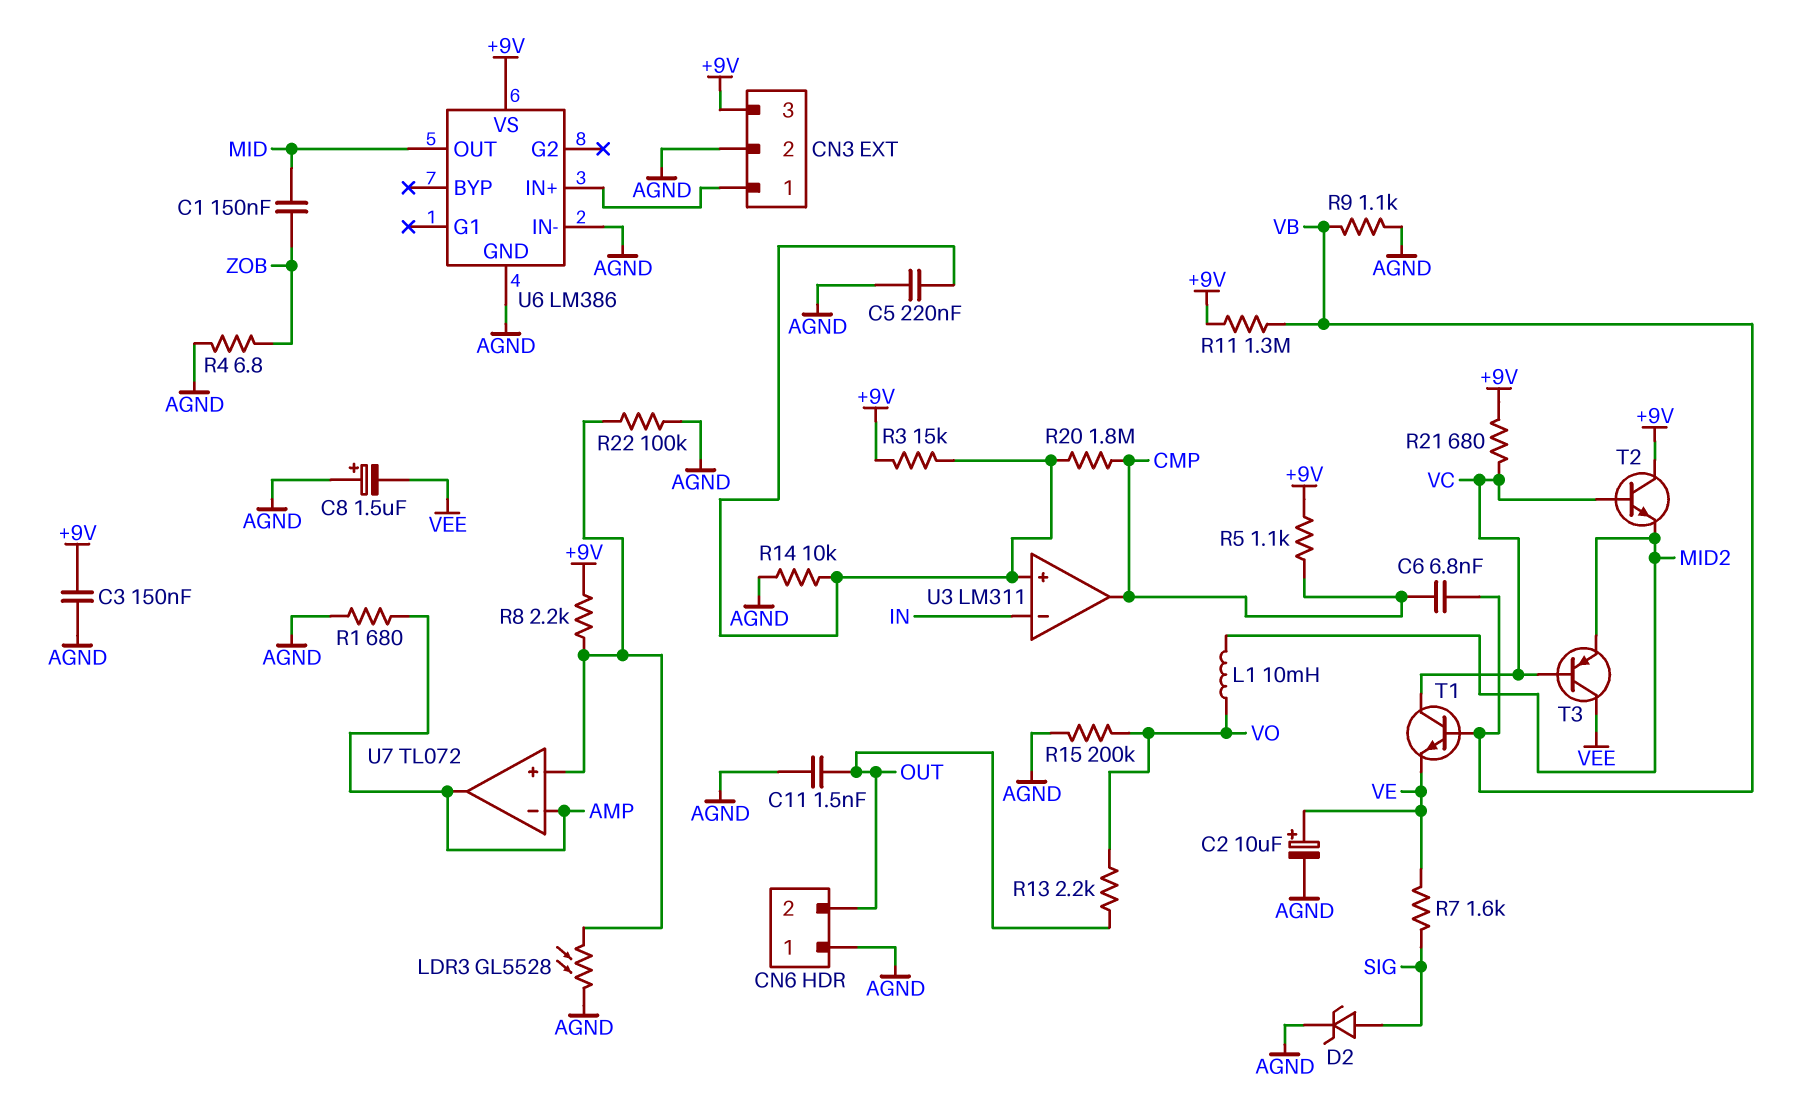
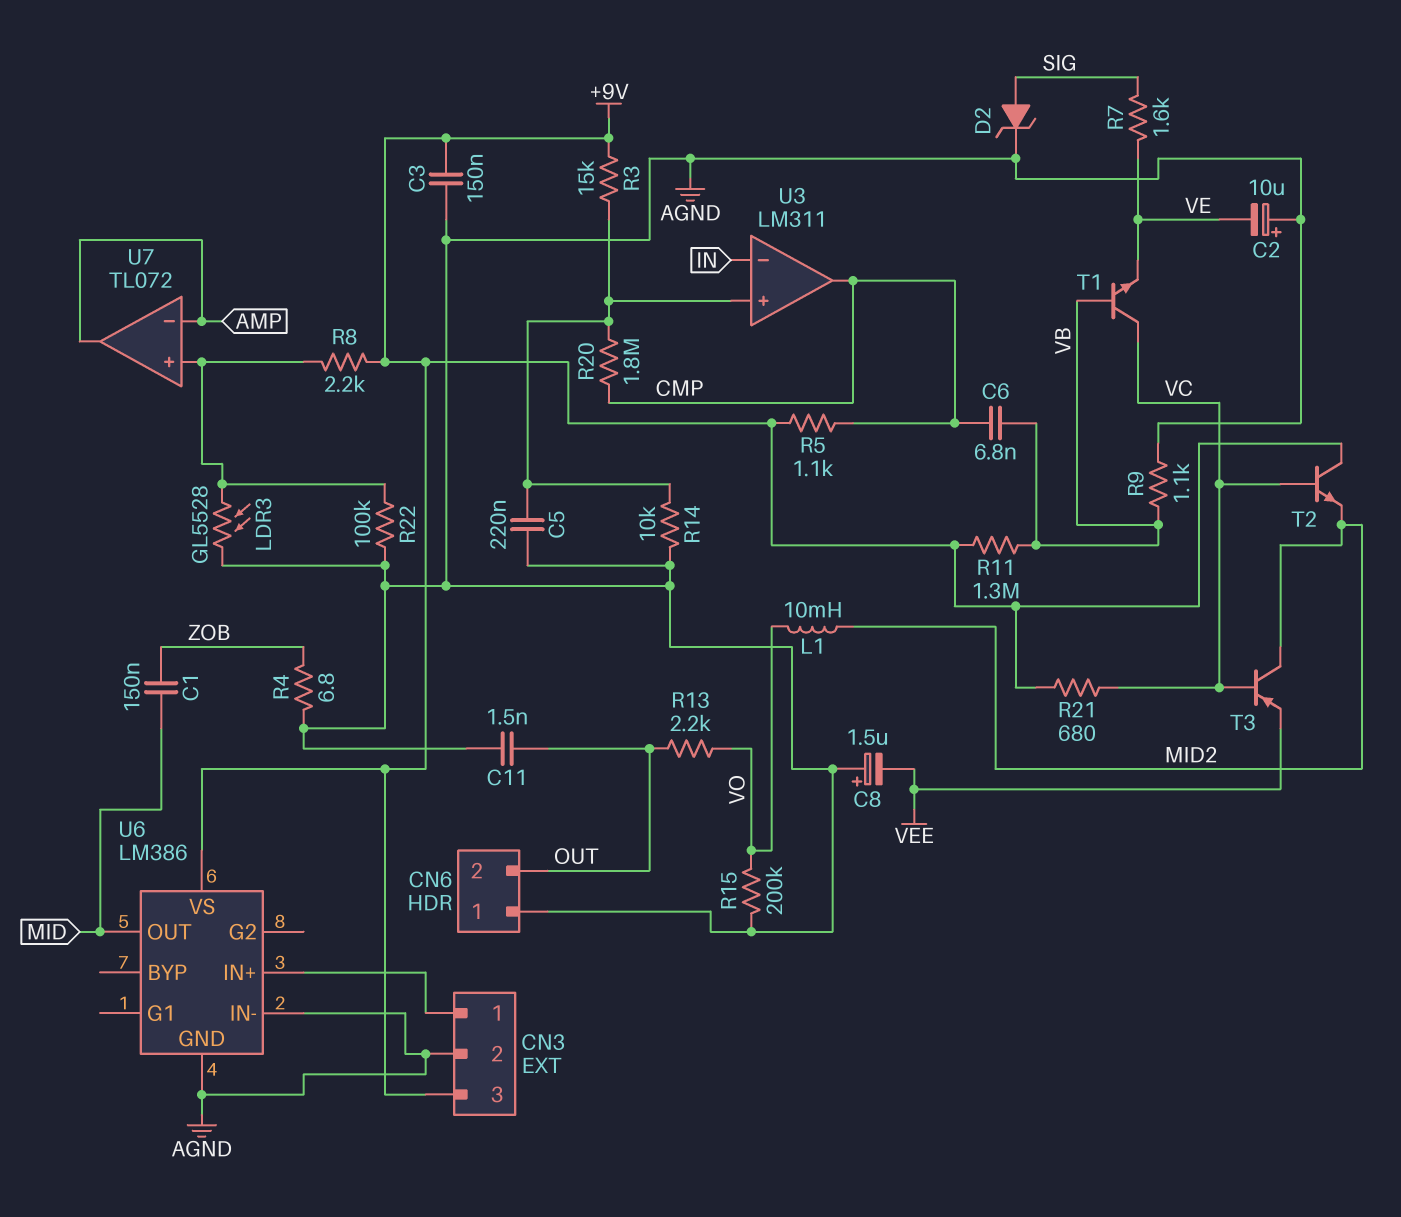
C2: 10uF (plus VE, minus AGND) -> 10uF (plus AGND, minus VE)
R1: 680 (AGND, AMP) -> none
T3: PNP (B VC, C VEE, E MID2) -> PNP (B VC, C MID2, E VEE)

